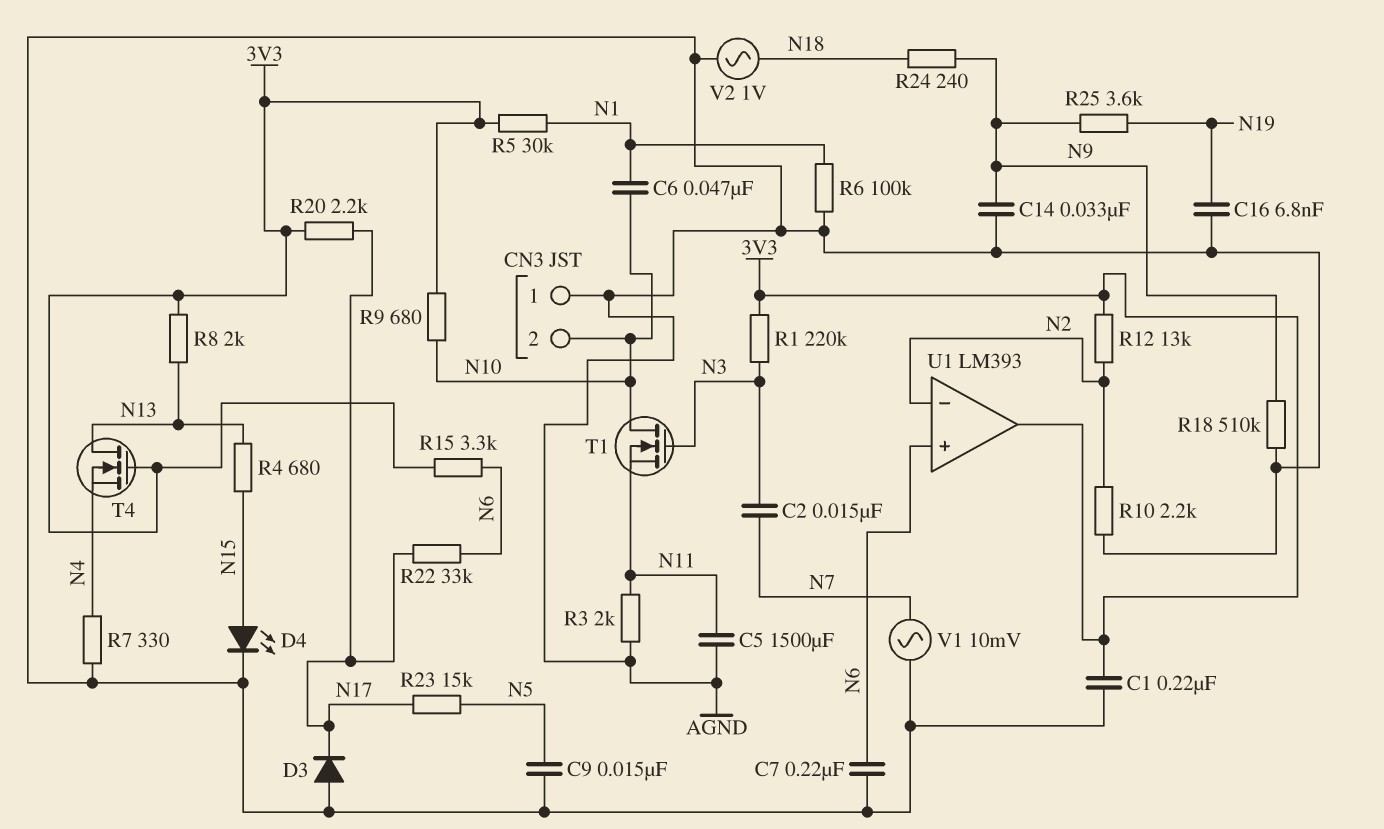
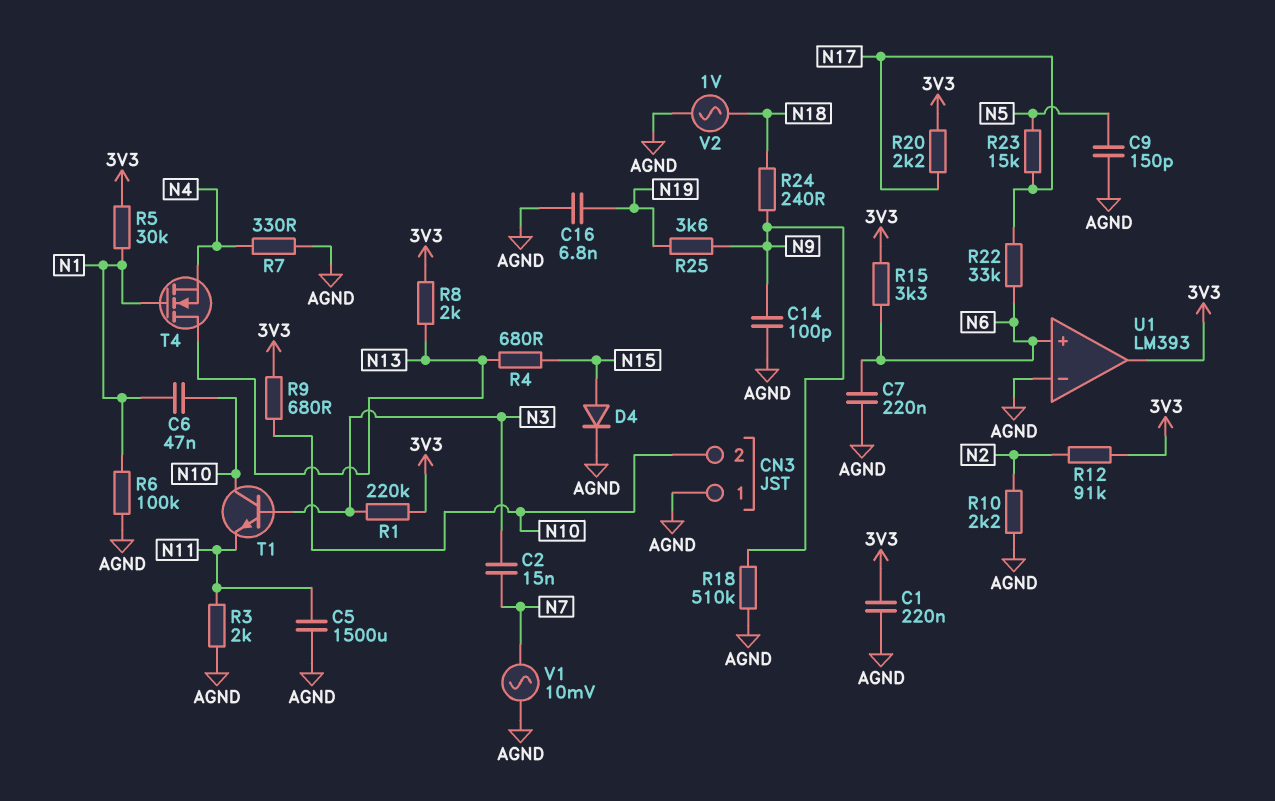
C9: 15nF (AGND, N5) -> 150pF (AGND, N5)
C14: 33nF (AGND, N9) -> 100pF (AGND, N9)
D3: diode (A AGND, K N17) -> none
D4: LED (A N15, K AGND) -> diode (A N15, K AGND)
R12: 13k (3V3, N2) -> 91k (3V3, N2)
T1: NMOS (G N3, D N10, S N11) -> NPN (B N3, C N10, E N11)
T4: NMOS (G 3V3, D N13, S N4) -> NMOS (G N1, D N13, S N4)
U1 pin in-: N2 -> AGND

